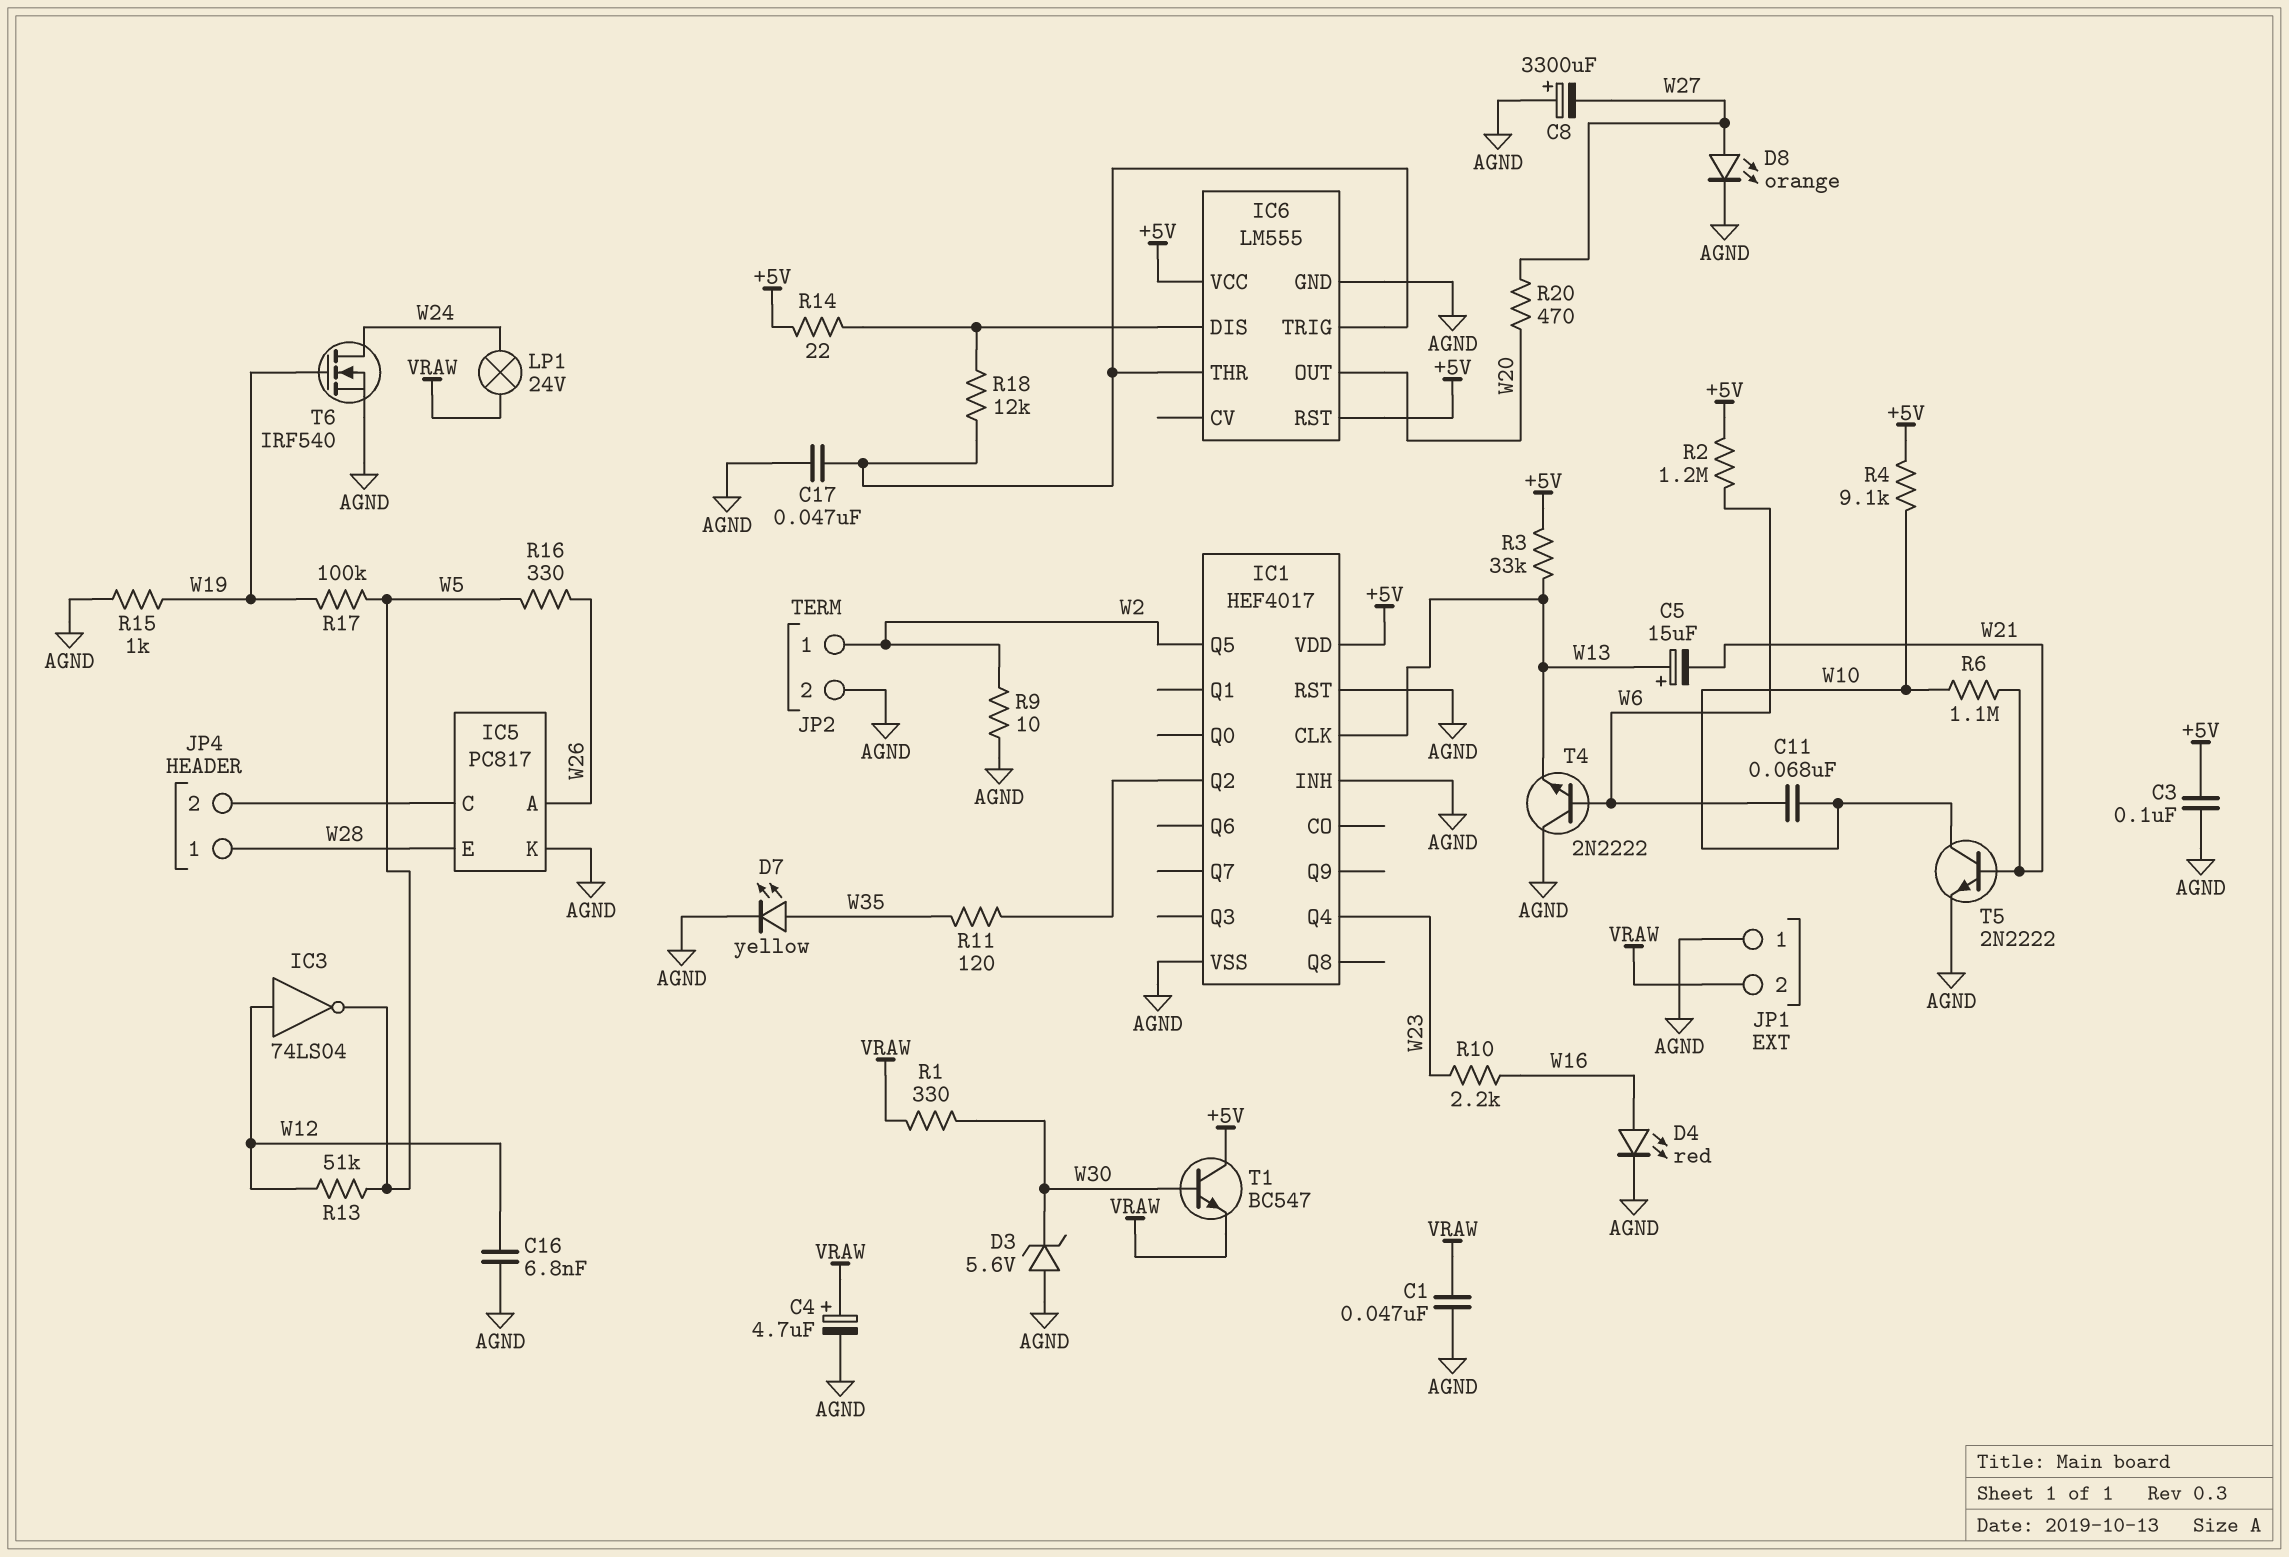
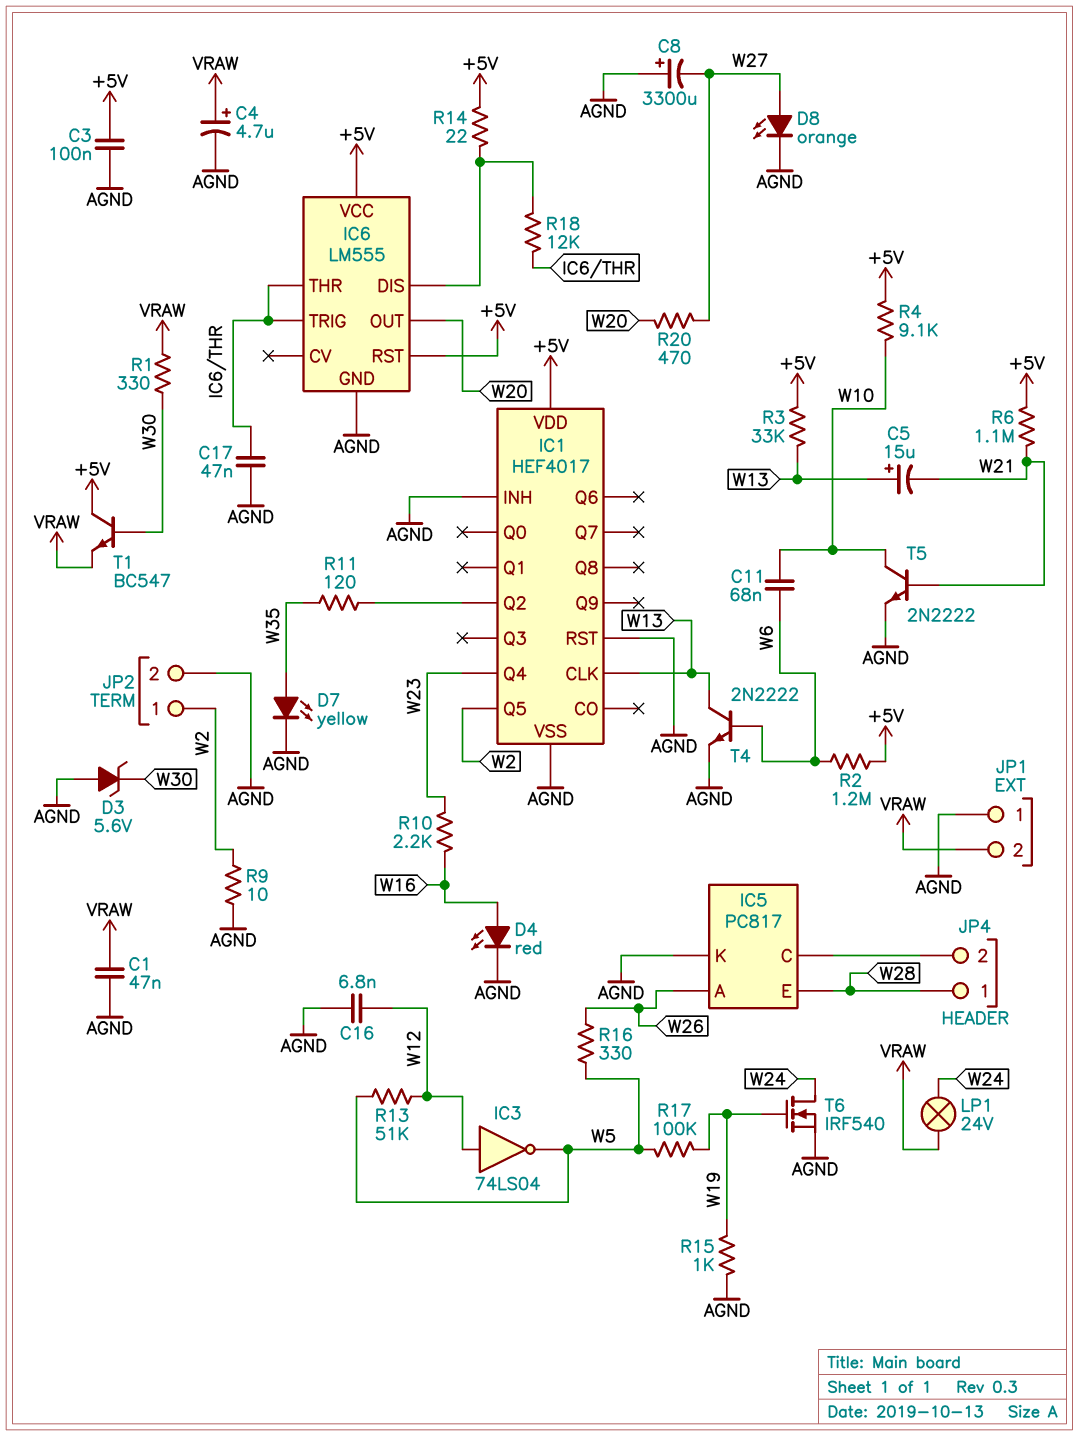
R6: 1.1M (W10, W21) -> 1.1M (+5V, W21)
T4: NPN 2N2222 (B W6, C AGND, E W13) -> NPN 2N2222 (B W6, C W13, E AGND)

